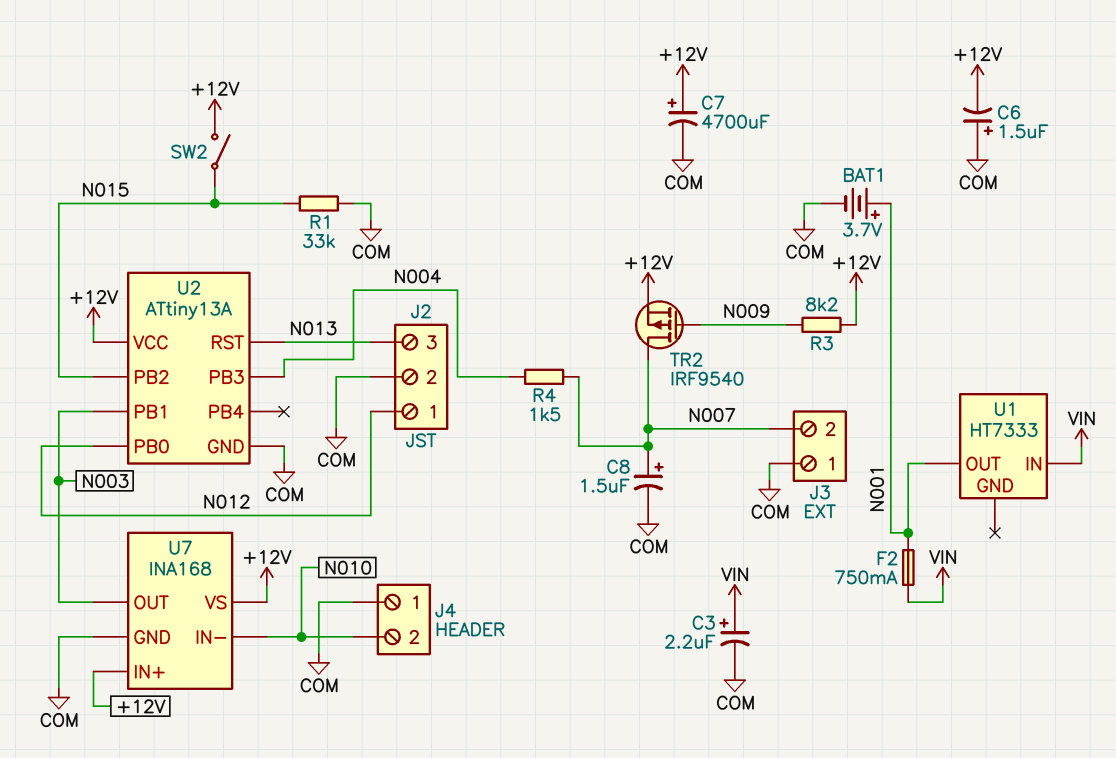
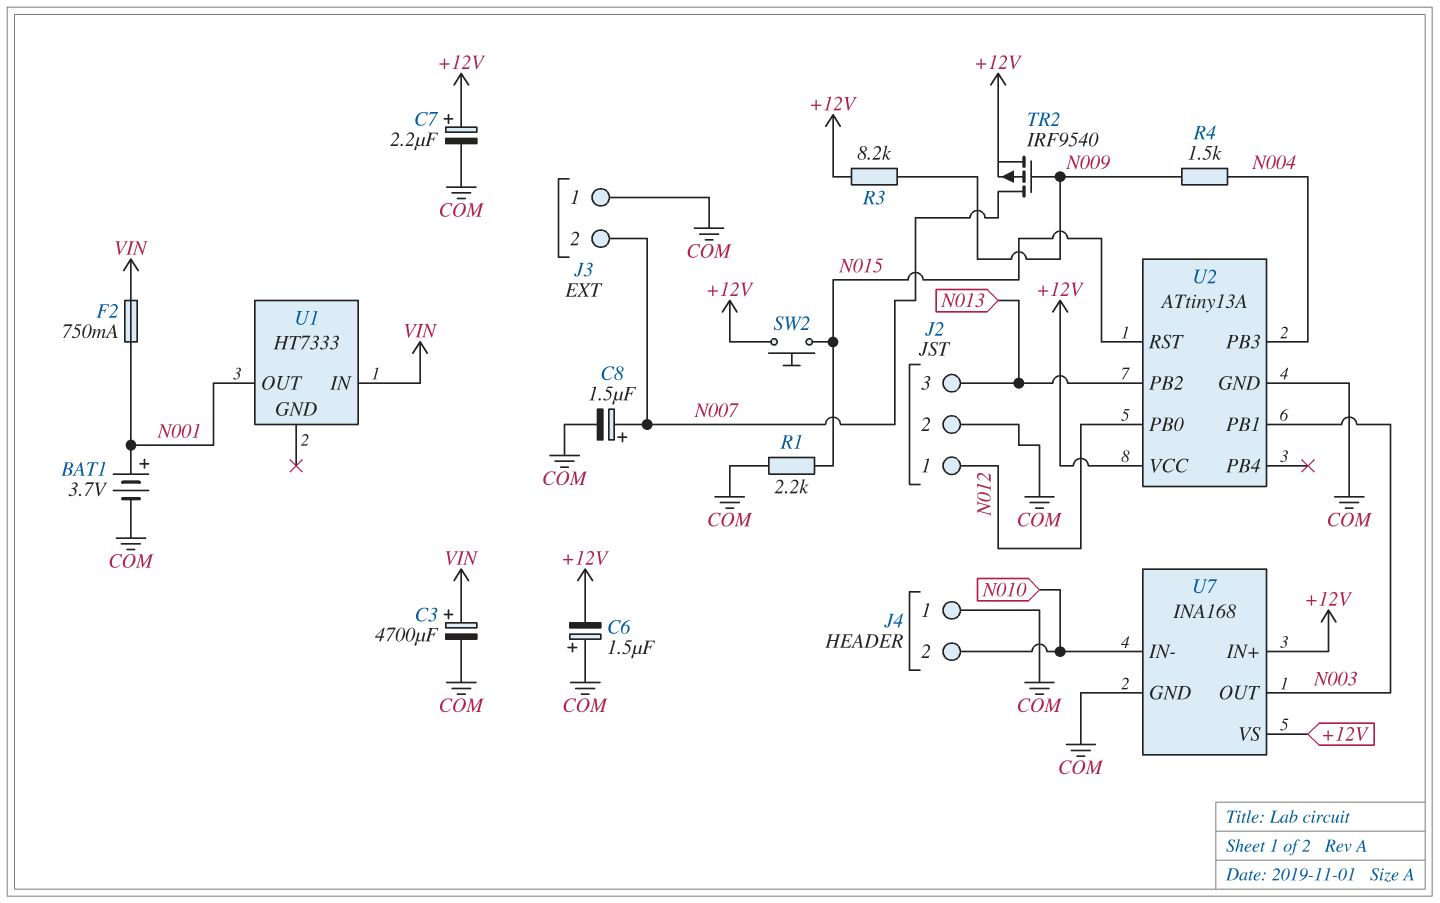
C3: 2.2uF (plus VIN, minus COM) -> 4700uF (plus VIN, minus COM)
C7: 4700uF (plus +12V, minus COM) -> 2.2uF (plus +12V, minus COM)
R1: 33k (COM, N015) -> 2.2k (COM, N015)
R4: 1.5k (N004, N007) -> 1.5k (N004, N009)
SW2: switch (+12V, N015) -> button (+12V, N015)
U2 pin PB2: N015 -> N013
U2 pin RST: N013 -> N015

